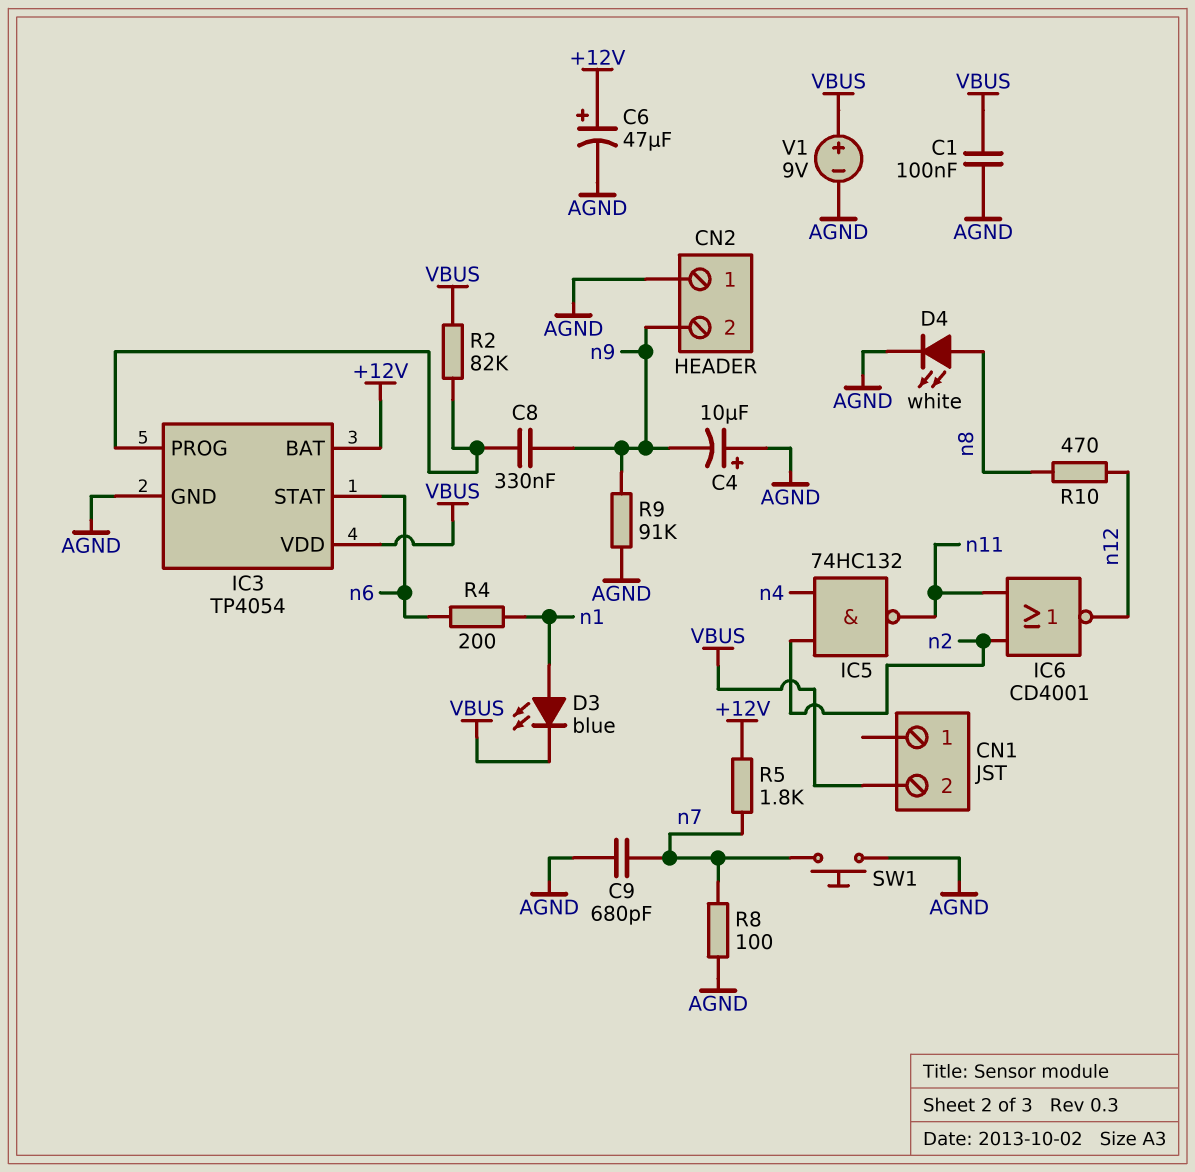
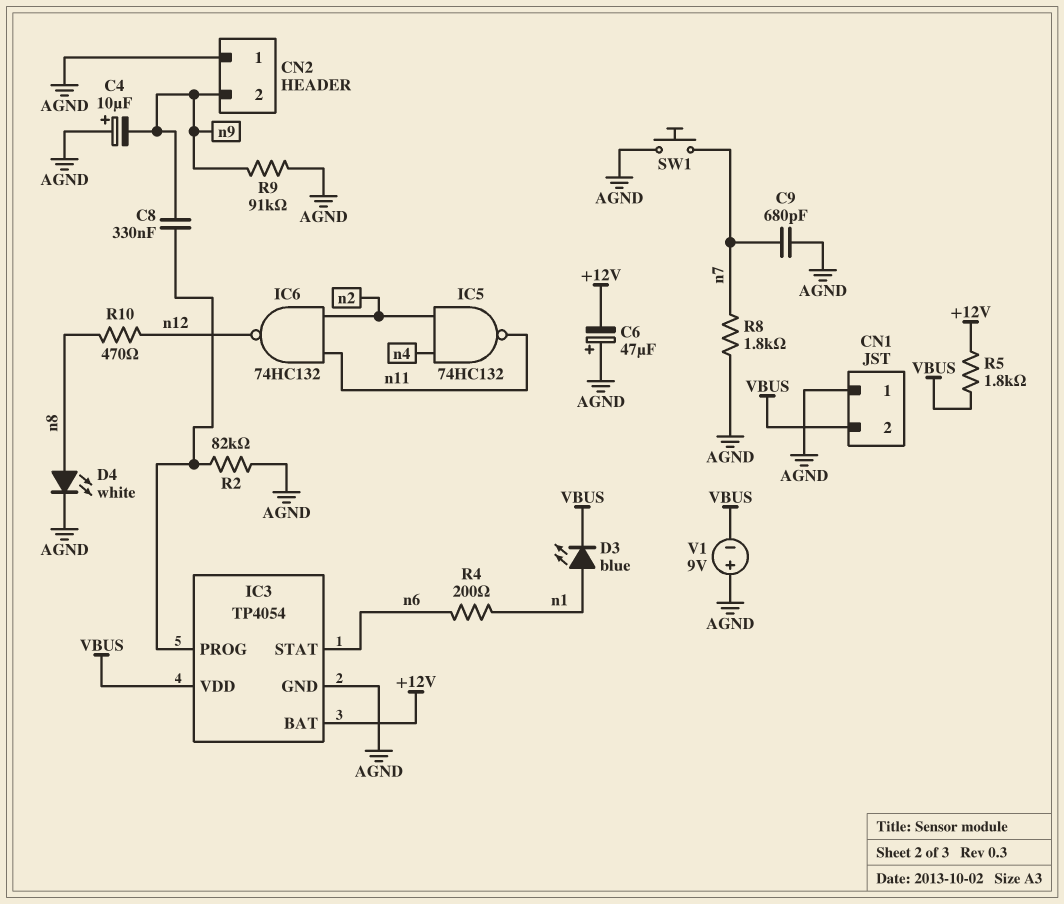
C1: 100nF (AGND, VBUS) -> none
C6: 47uF (plus +12V, minus AGND) -> 47uF (plus AGND, minus +12V)
CN1 pin 1: none -> AGND
IC6: NOR CD4001 (in n2, in n11, out n12) -> NAND 74HC132 (in n2, in n11, out n12)
R2: 82k (IC3/PROG, VBUS) -> 82k (AGND, IC3/PROG)
R5: 1.8k (+12V, n7) -> 1.8k (+12V, VBUS)
R8: 100 (AGND, n7) -> 1.8k (AGND, n7)
V1: 9V (plus VBUS, minus AGND) -> 9V (plus AGND, minus VBUS)

